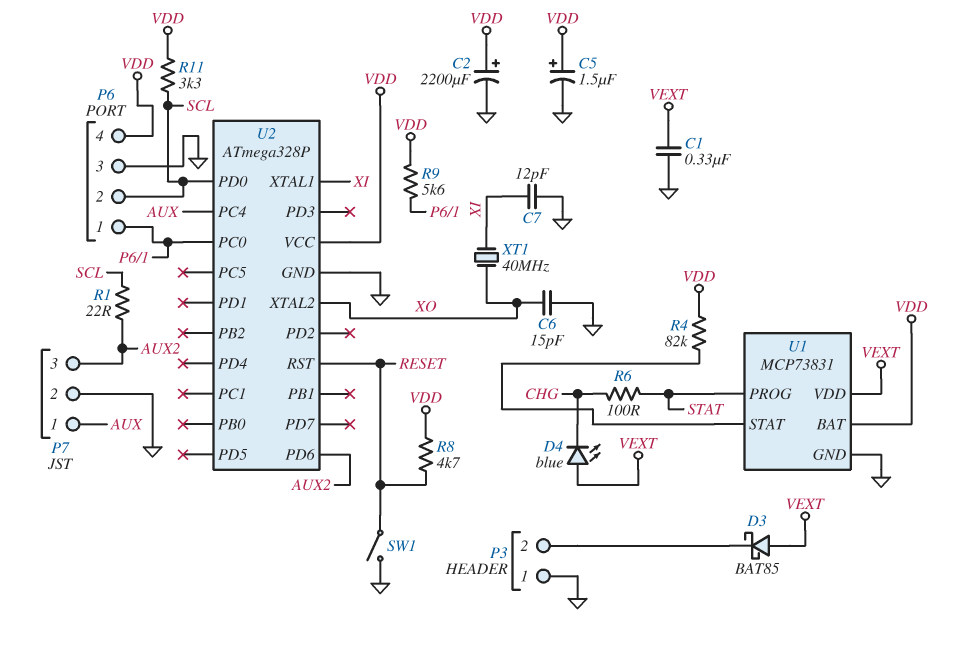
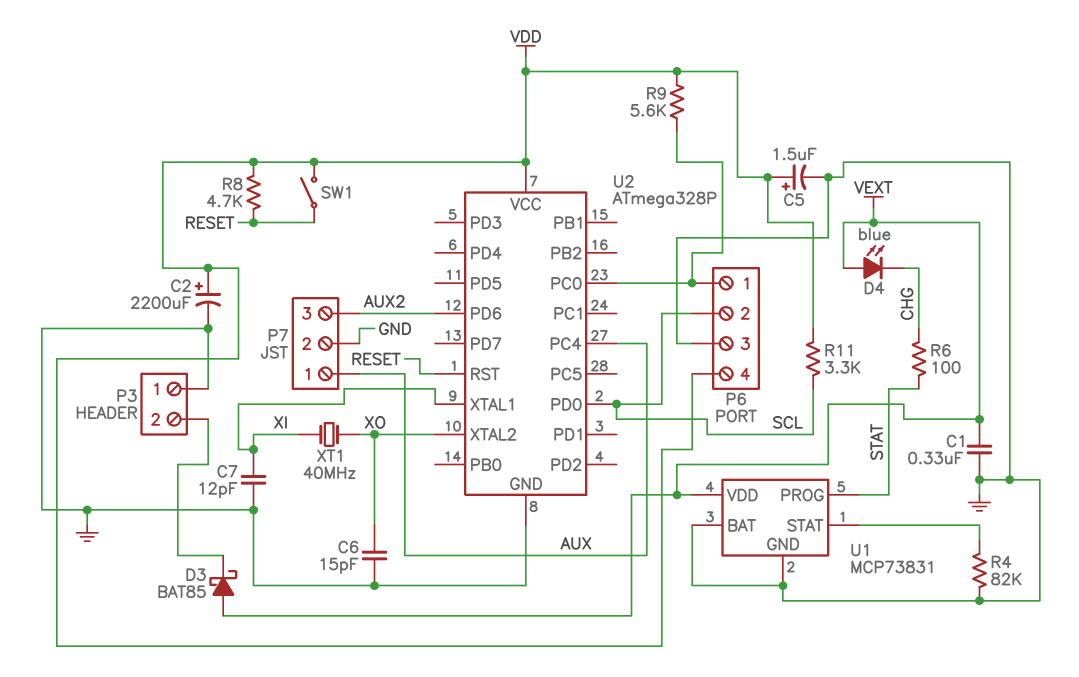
R1: 22 (AUX2, SCL) -> none
R4: 82k (U1/STAT, VDD) -> 82k (GND, U1/STAT)
SW1: switch (GND, RESET) -> switch (RESET, VDD)
U1 pin BAT: VDD -> GND

